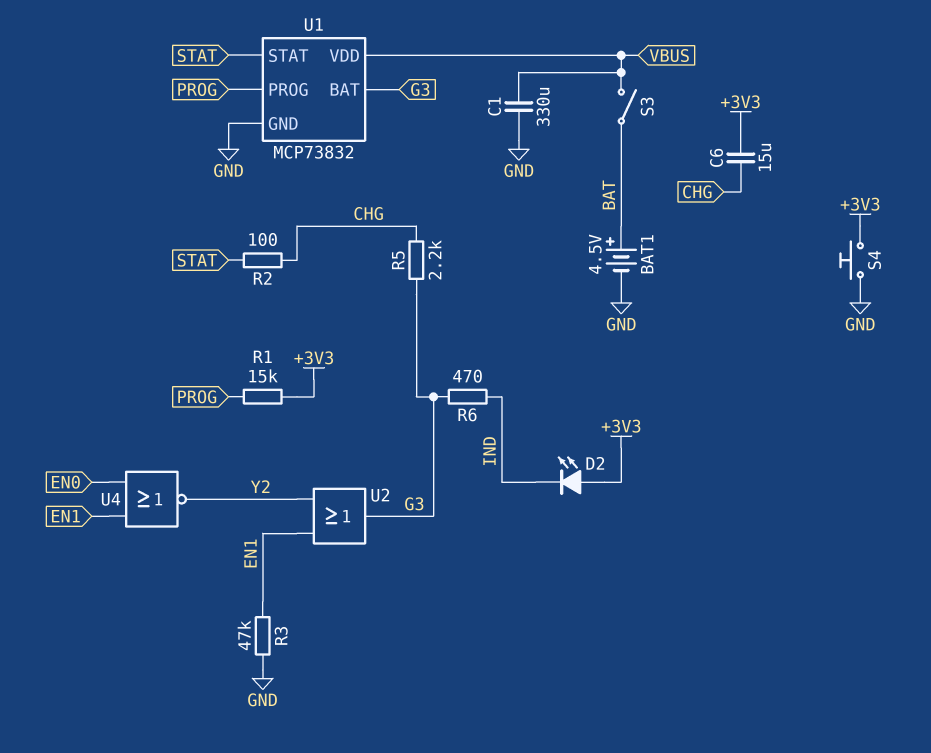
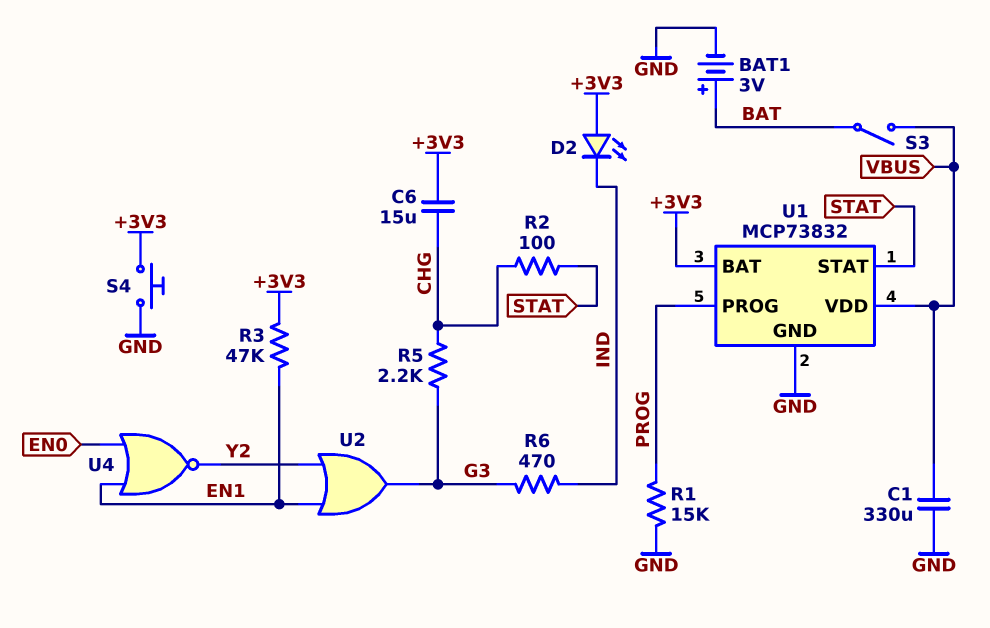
BAT1: 4.5V (plus BAT, minus GND) -> 3V (plus BAT, minus GND)
R1: 15k (+3V3, PROG) -> 15k (GND, PROG)
R3: 47k (EN1, GND) -> 47k (+3V3, EN1)
U1 pin BAT: G3 -> +3V3

